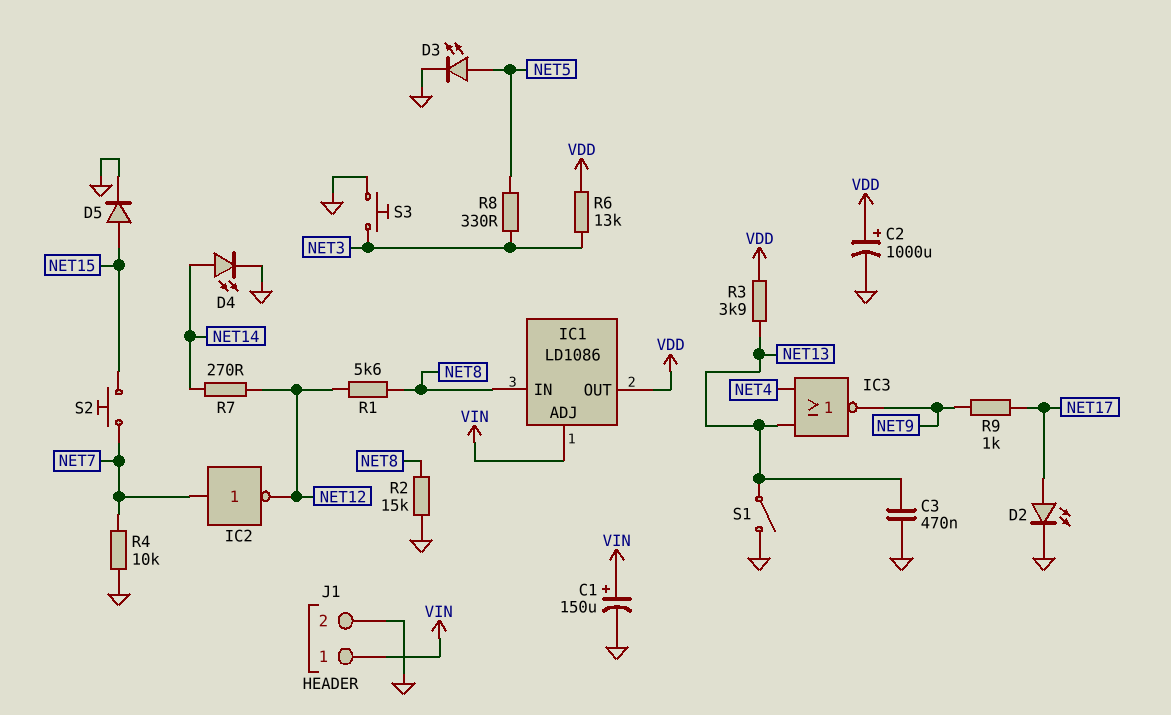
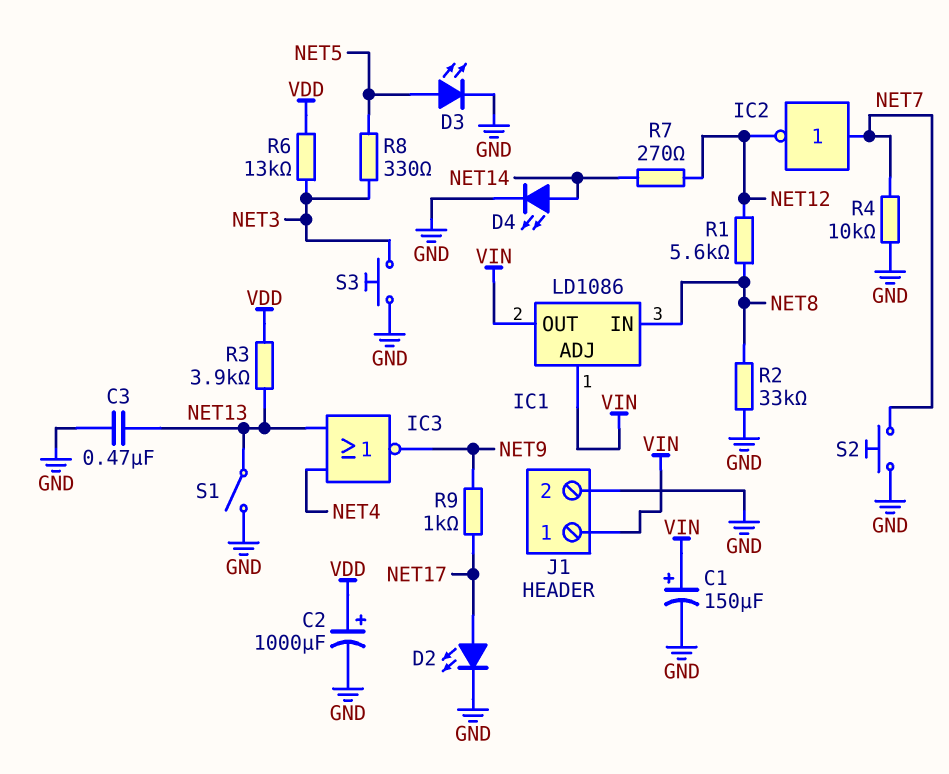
D5: diode (A NET15, K GND) -> none
IC1 pin OUT: VDD -> VIN
R2: 15k (GND, NET8) -> 33k (GND, NET8)
S2: button (NET7, NET15) -> button (GND, NET7)

